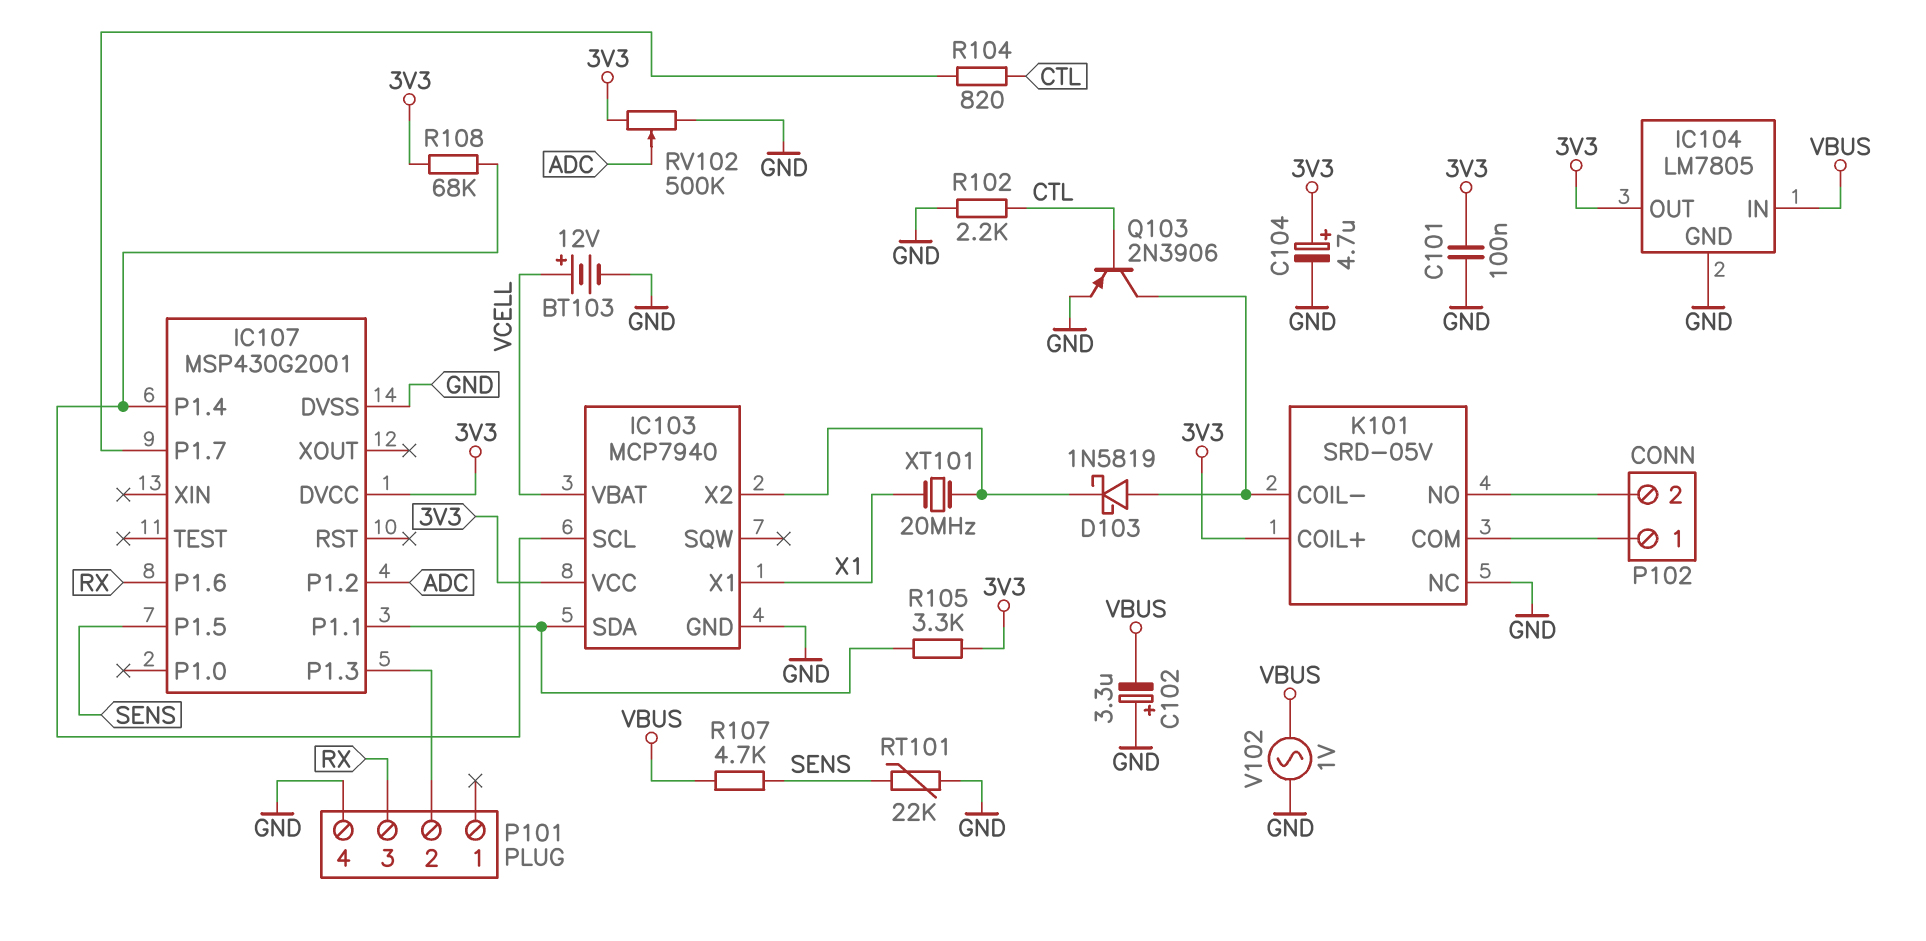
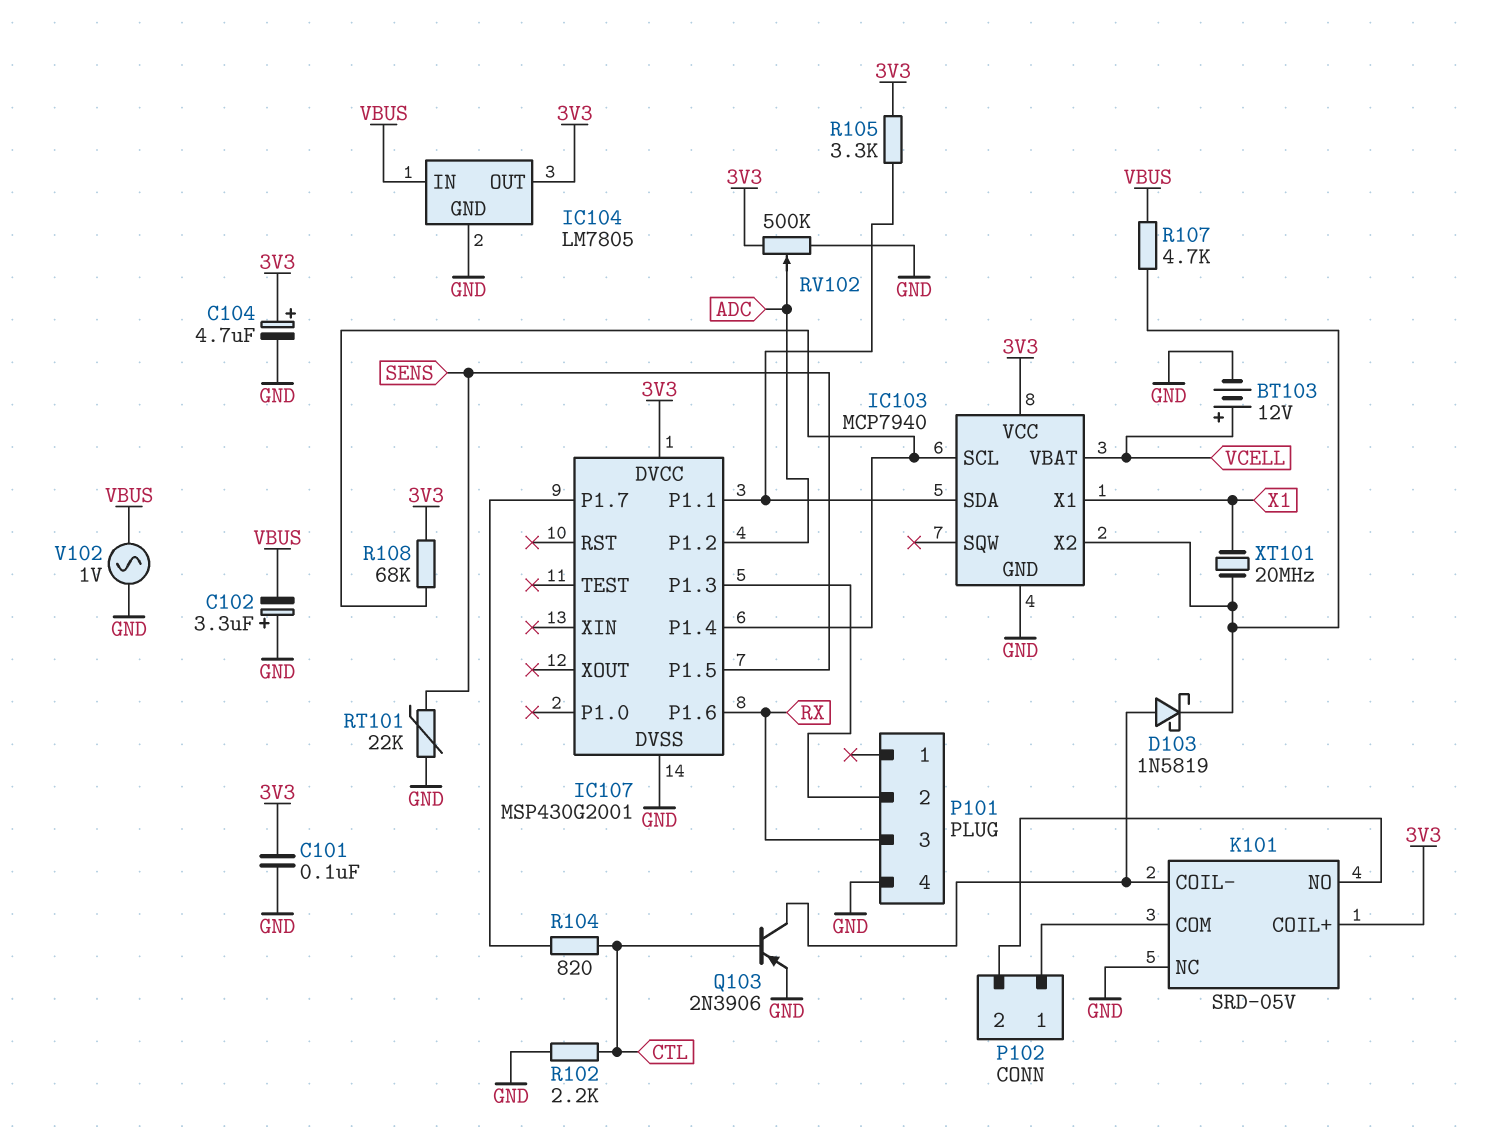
R107: 4.7k (SENS, VBUS) -> 4.7k (IC103/X2, VBUS)

